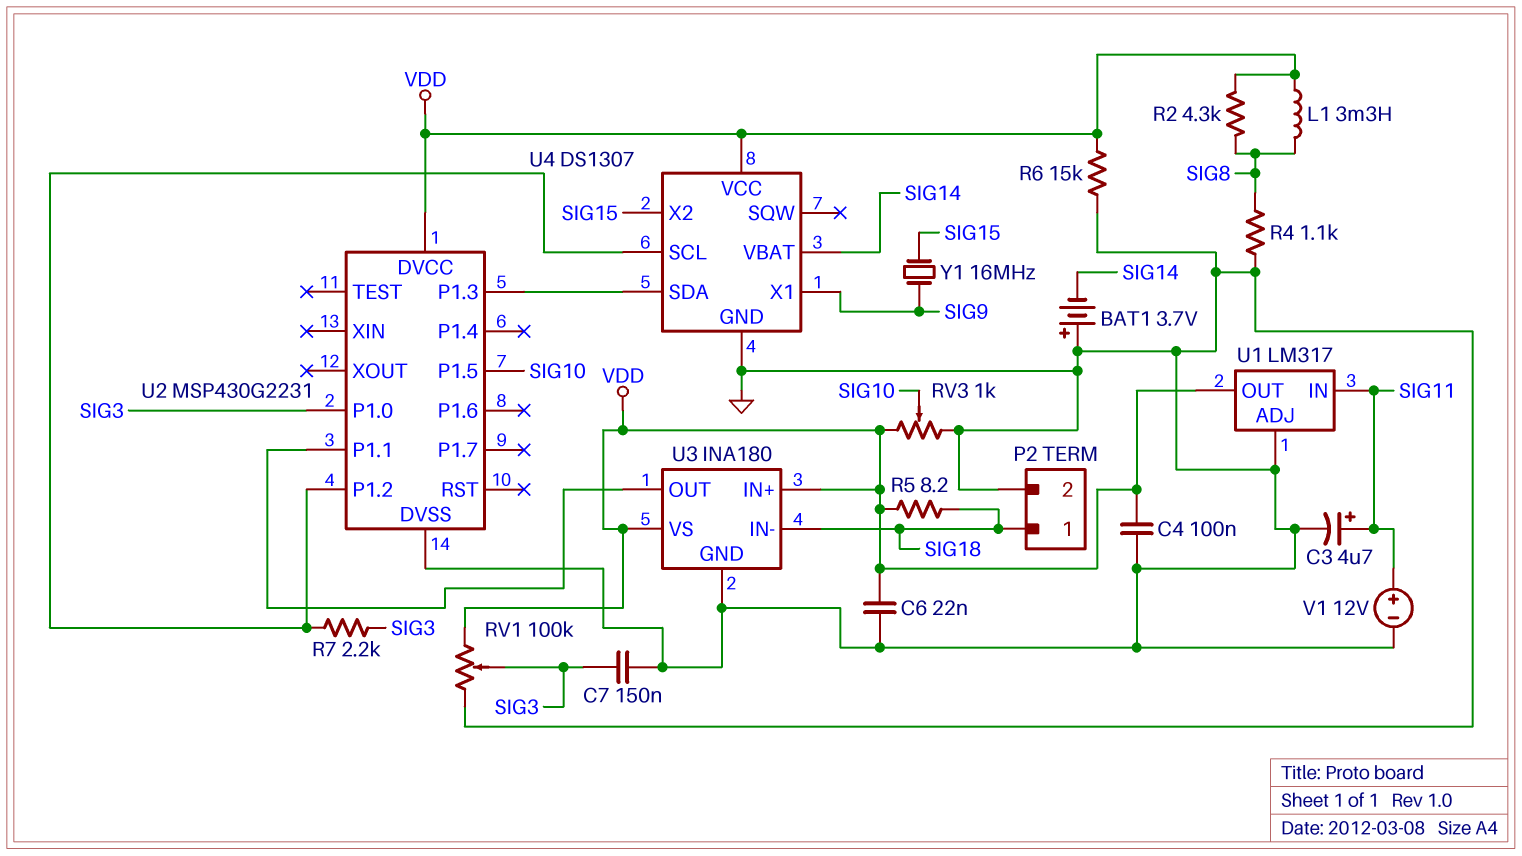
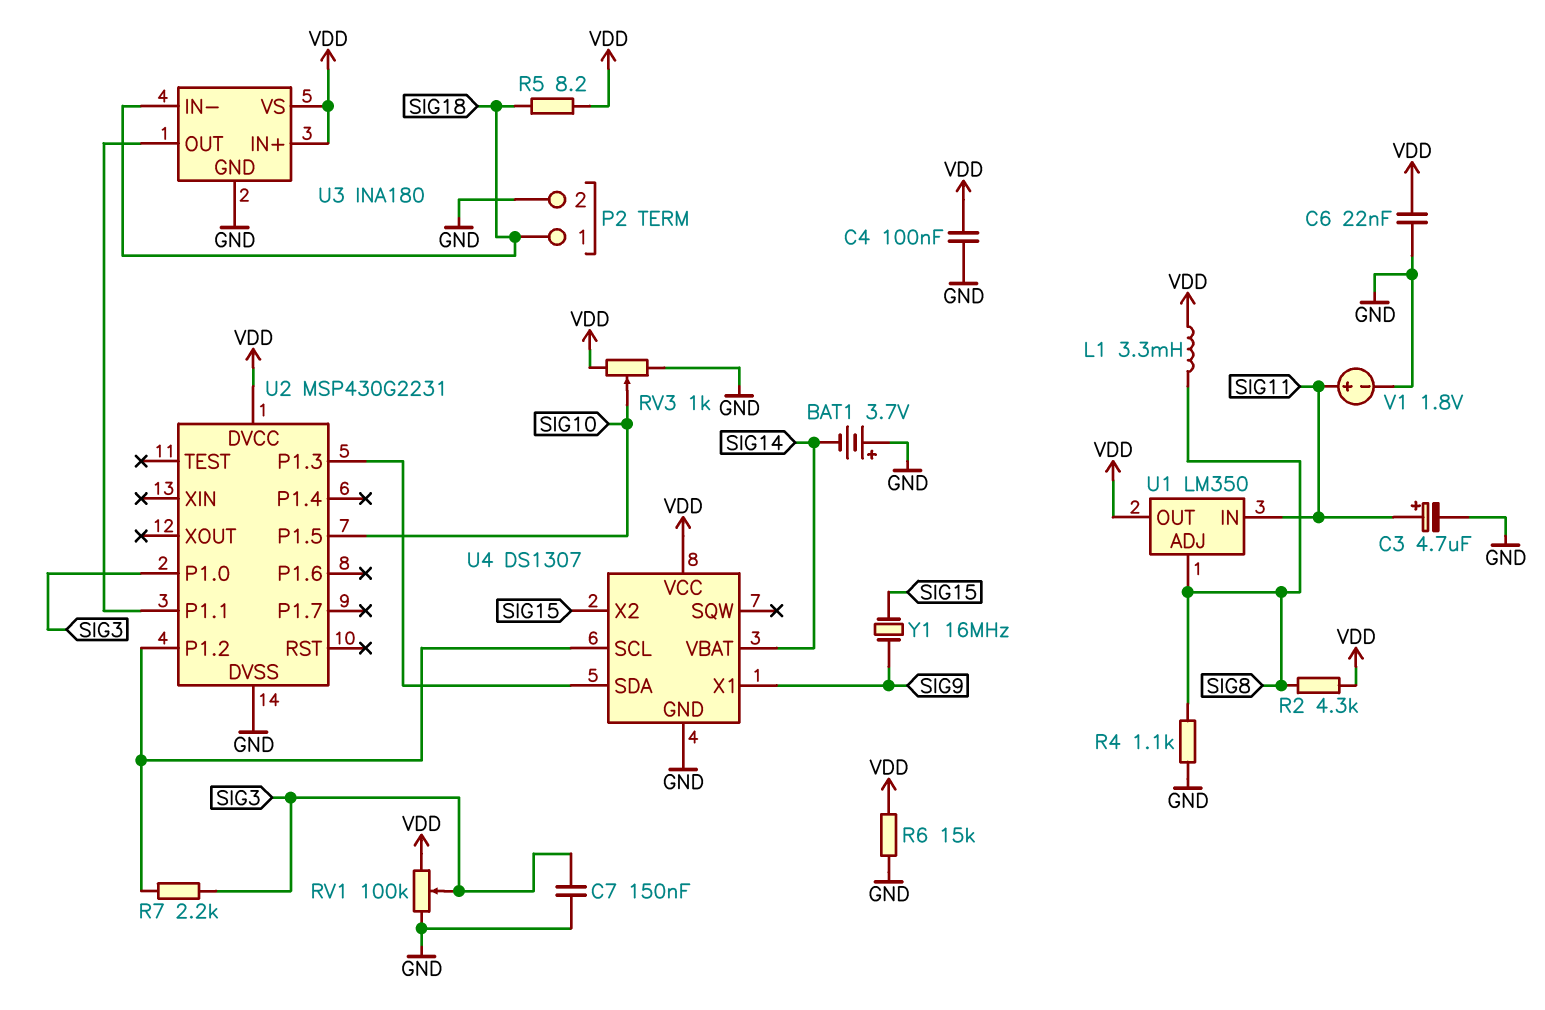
U1: LM317 -> LM350
U1 pin ADJ: GND -> SIG8
V1: 12V (plus SIG11, minus GND) -> 1.8V (plus SIG11, minus GND)

